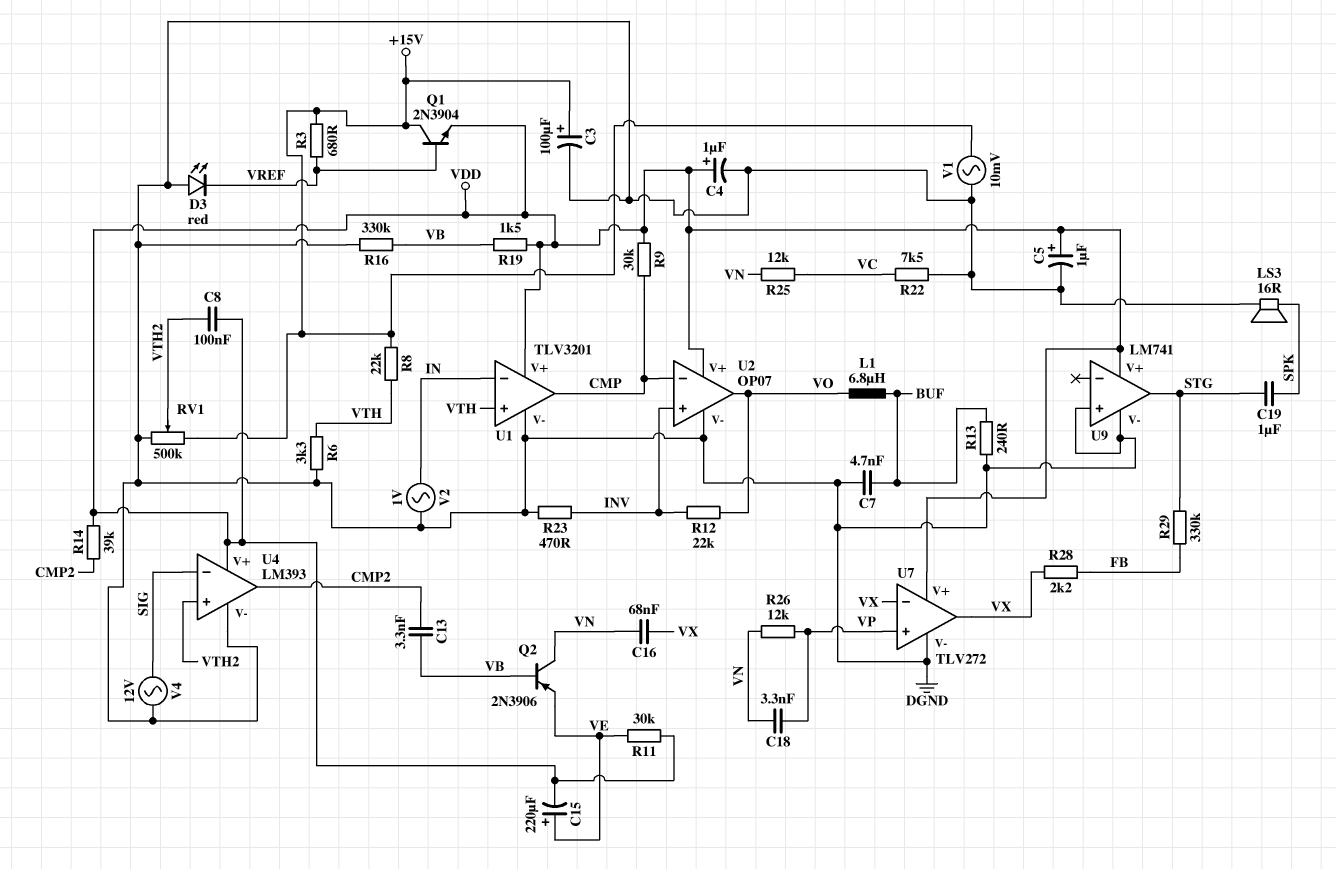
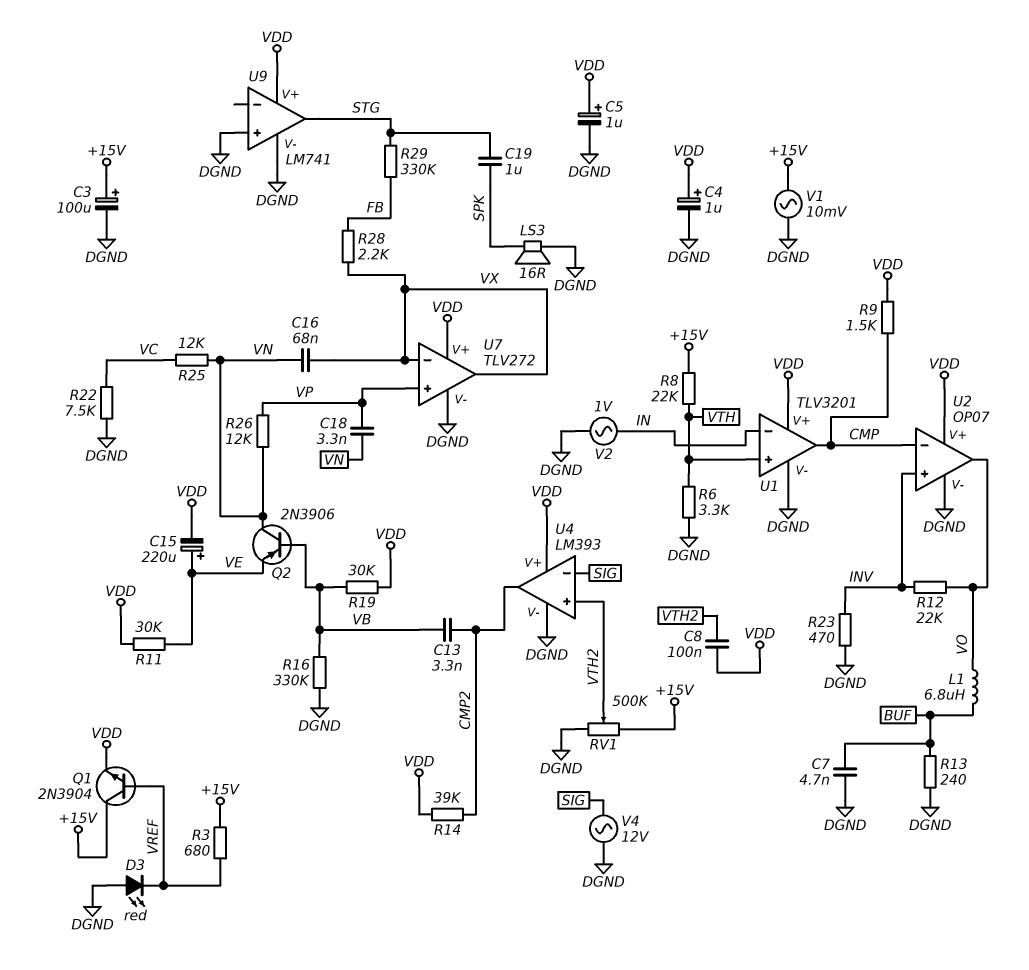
R9: 30k (CMP, VDD) -> 1.5k (CMP, VDD)
R19: 1.5k (VB, VDD) -> 30k (VB, VDD)

